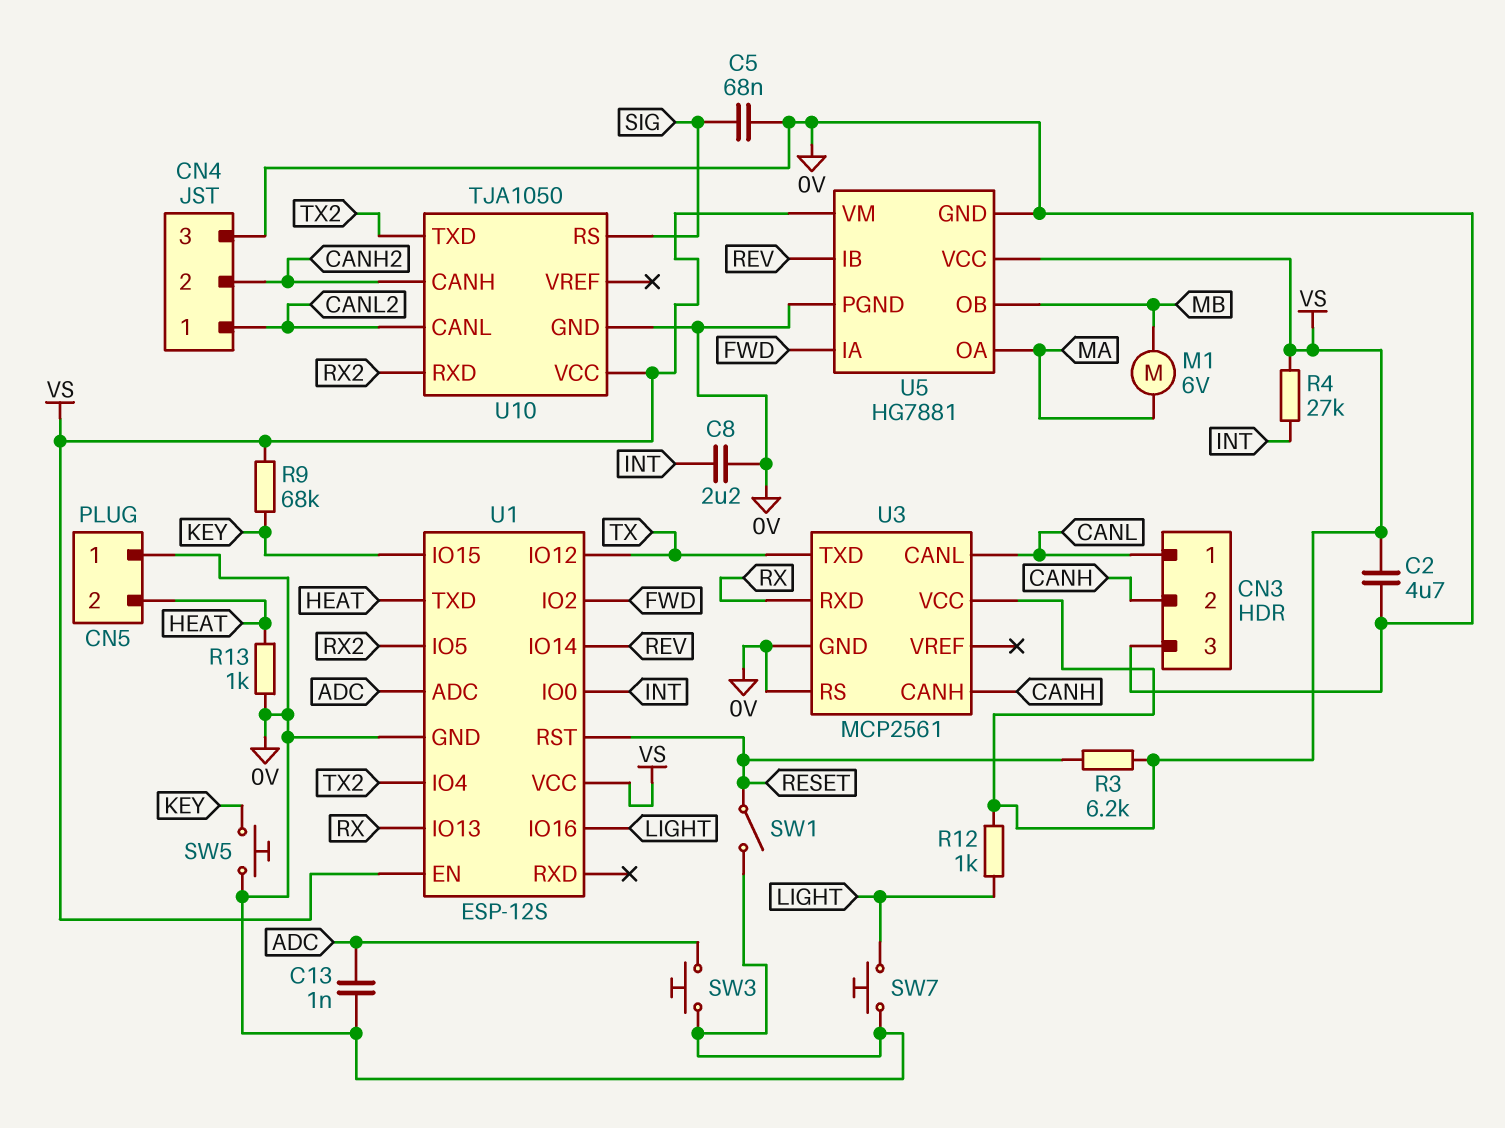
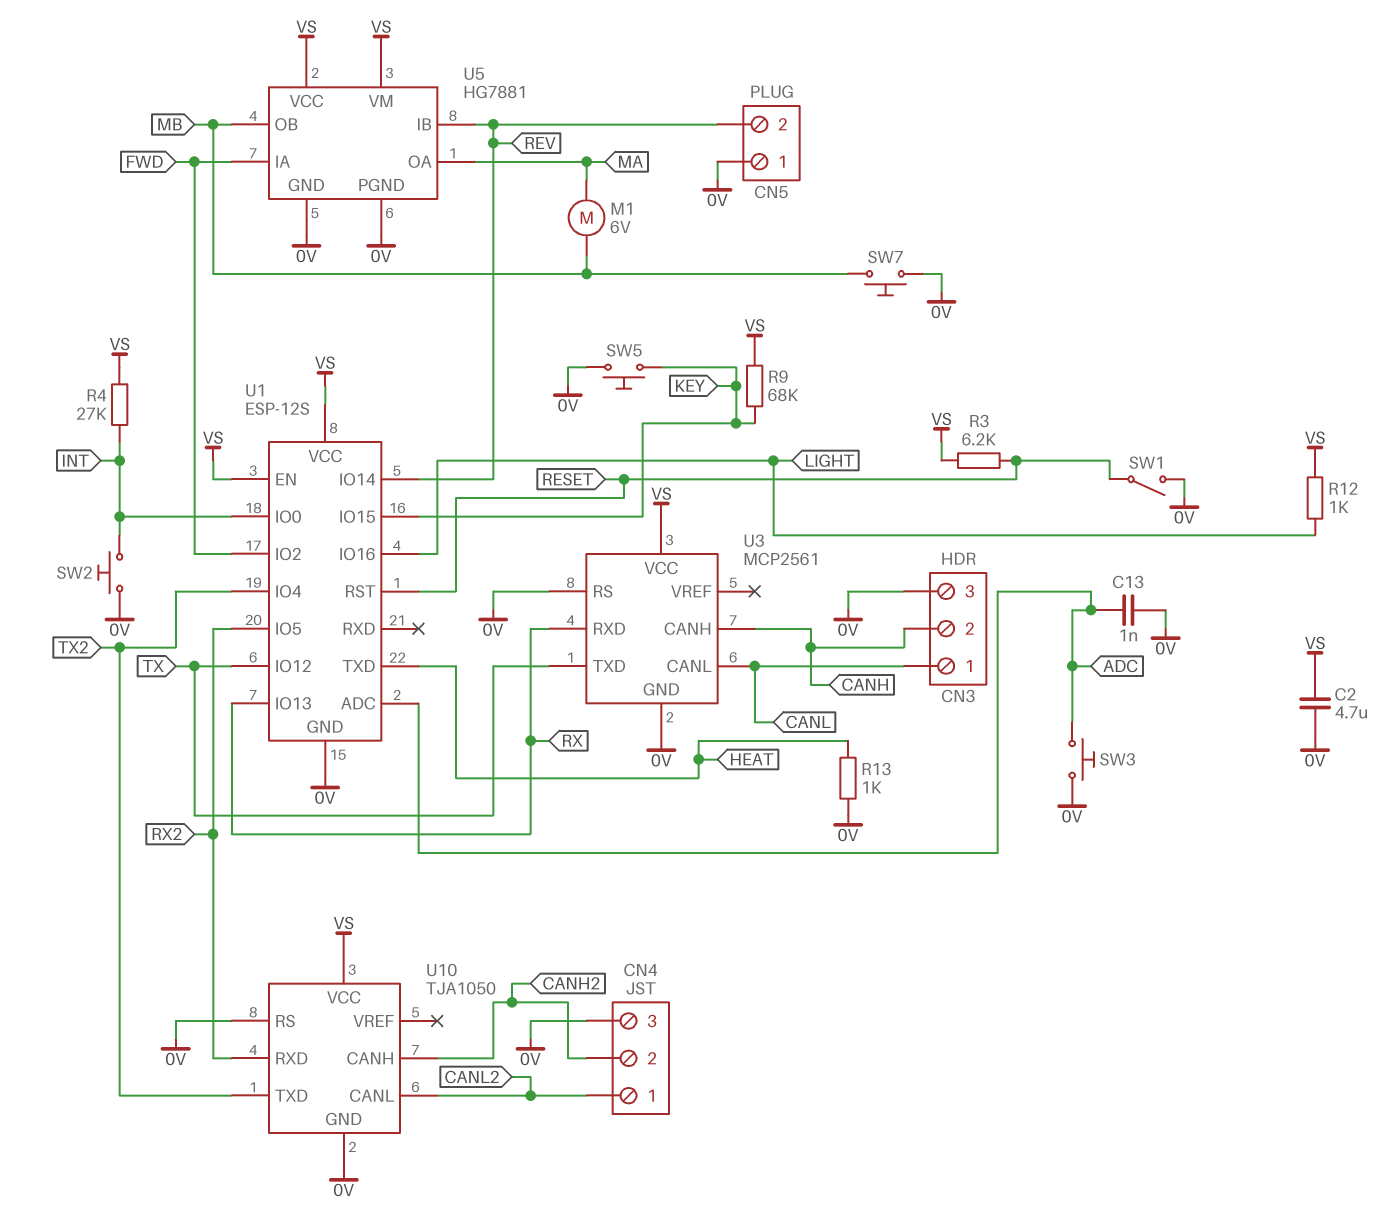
C5: 68nF (0V, SIG) -> none
C8: 2.2uF (0V, INT) -> none
CN5 pin 2: HEAT -> REV
SW2: none -> button (0V, INT)
SW7: button (0V, LIGHT) -> button (0V, MB)
U10 pin RS: SIG -> 0V

